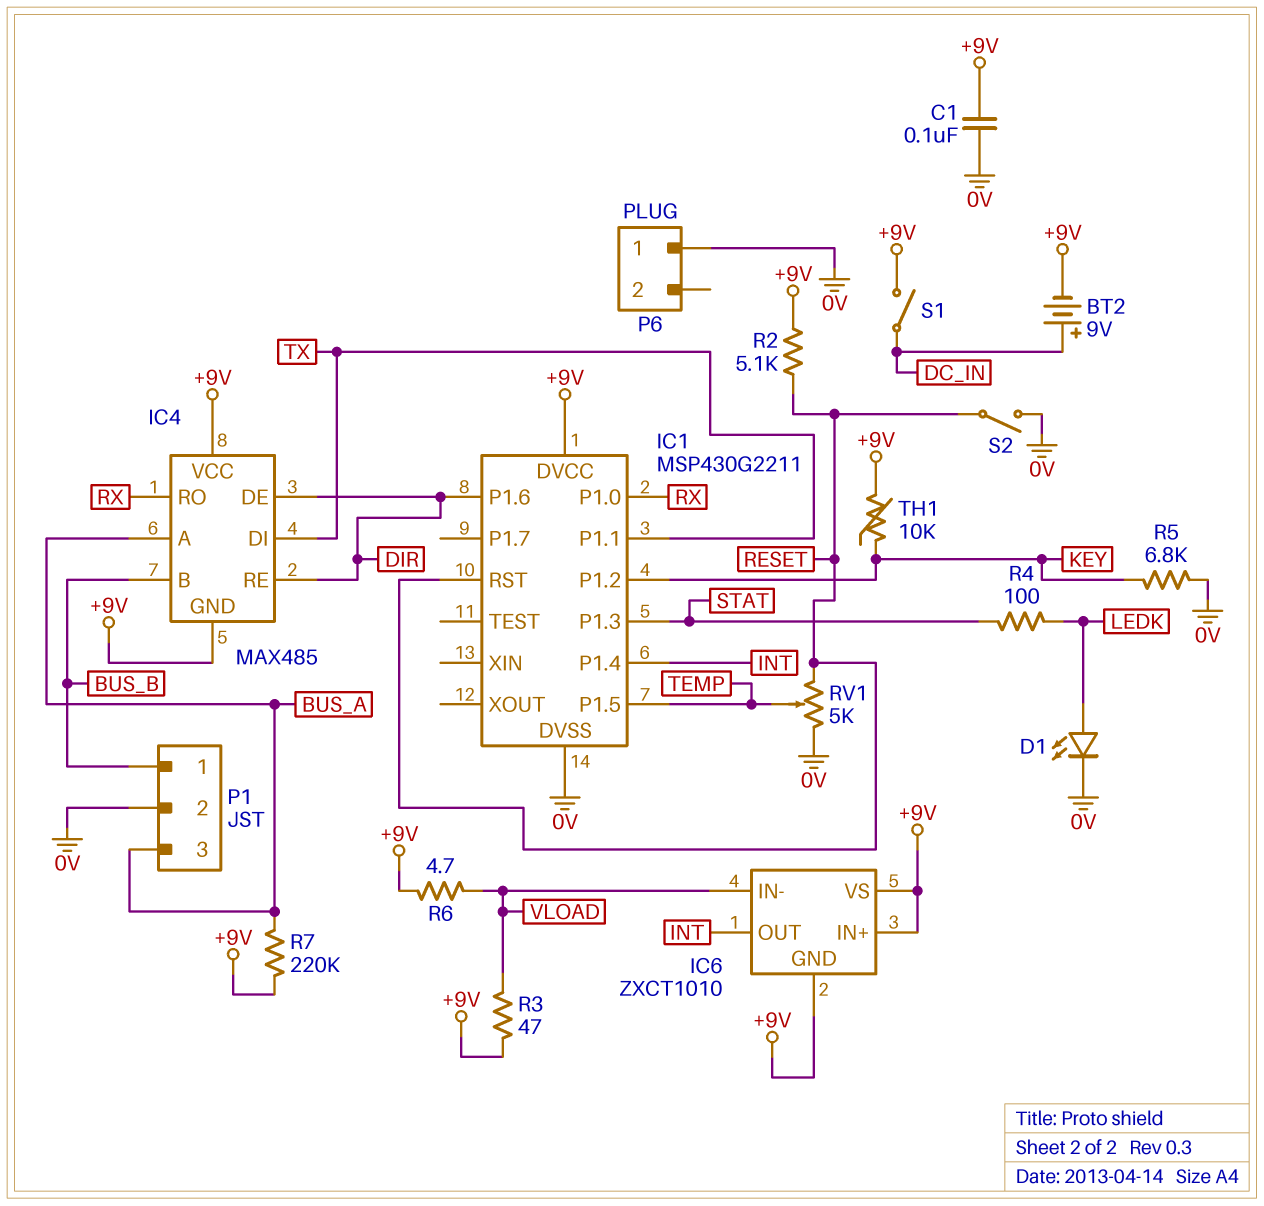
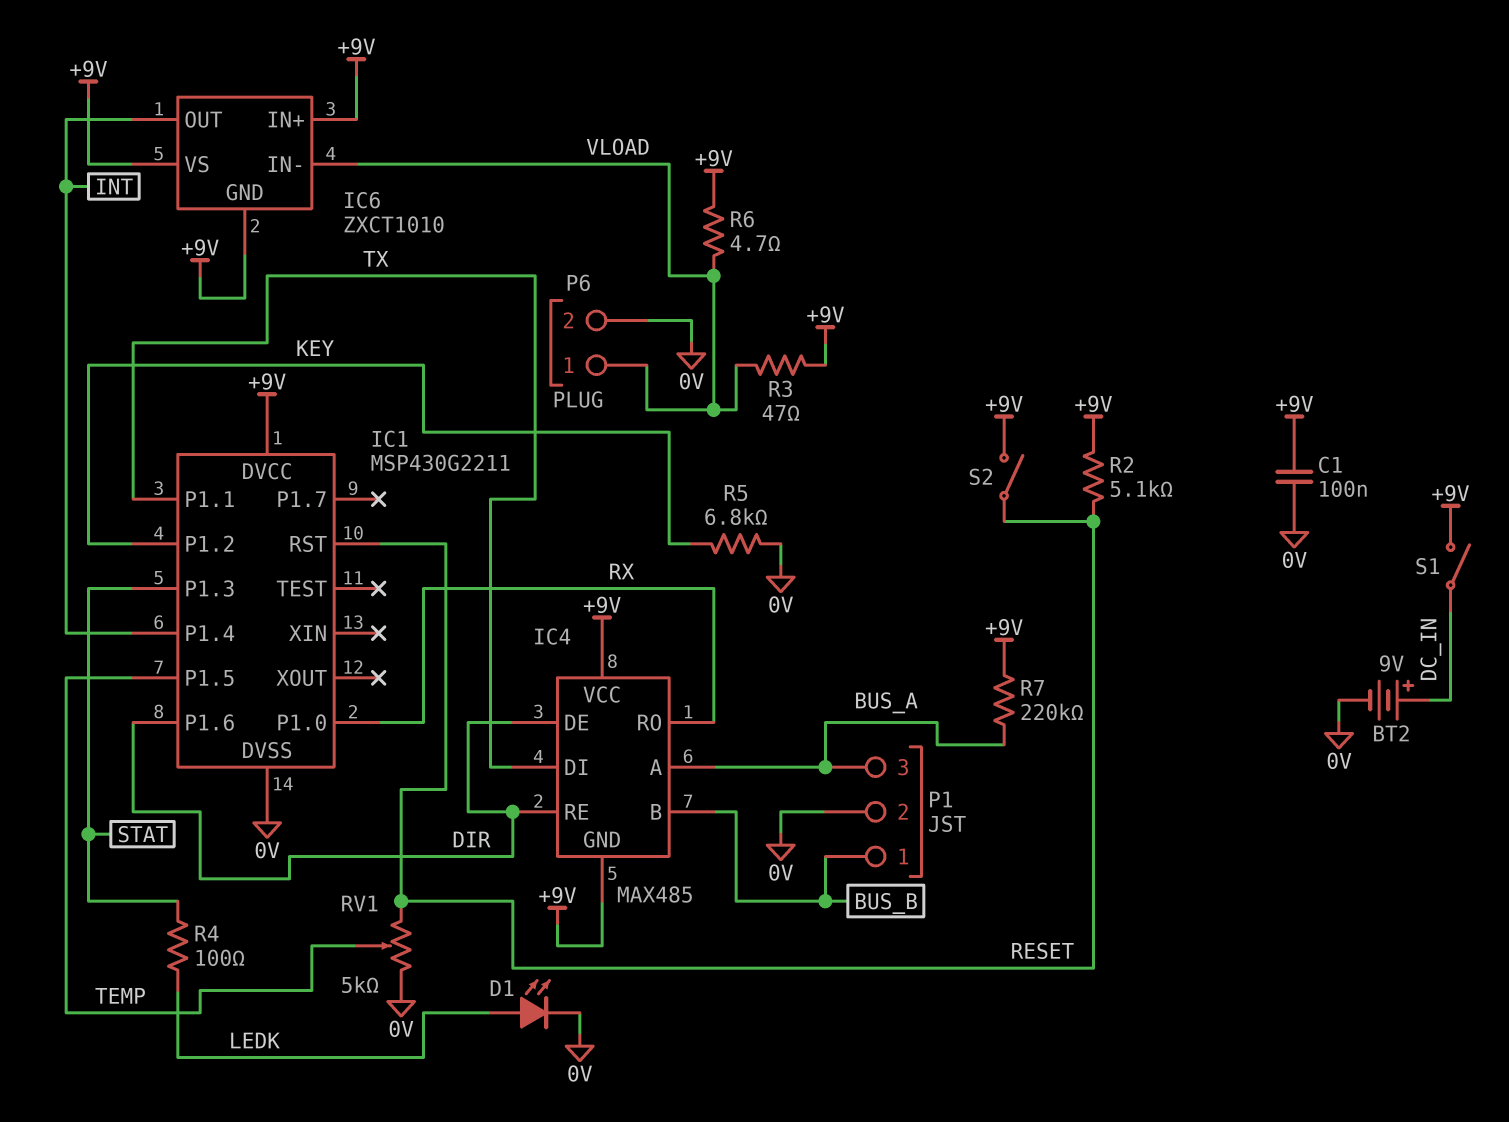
BT2: 9V (plus DC_IN, minus +9V) -> 9V (plus DC_IN, minus 0V)
P6 pin 1: 0V -> VLOAD
P6 pin 2: none -> 0V
S2: switch (0V, RESET) -> switch (+9V, RESET)
TH1: 10k (+9V, KEY) -> none

